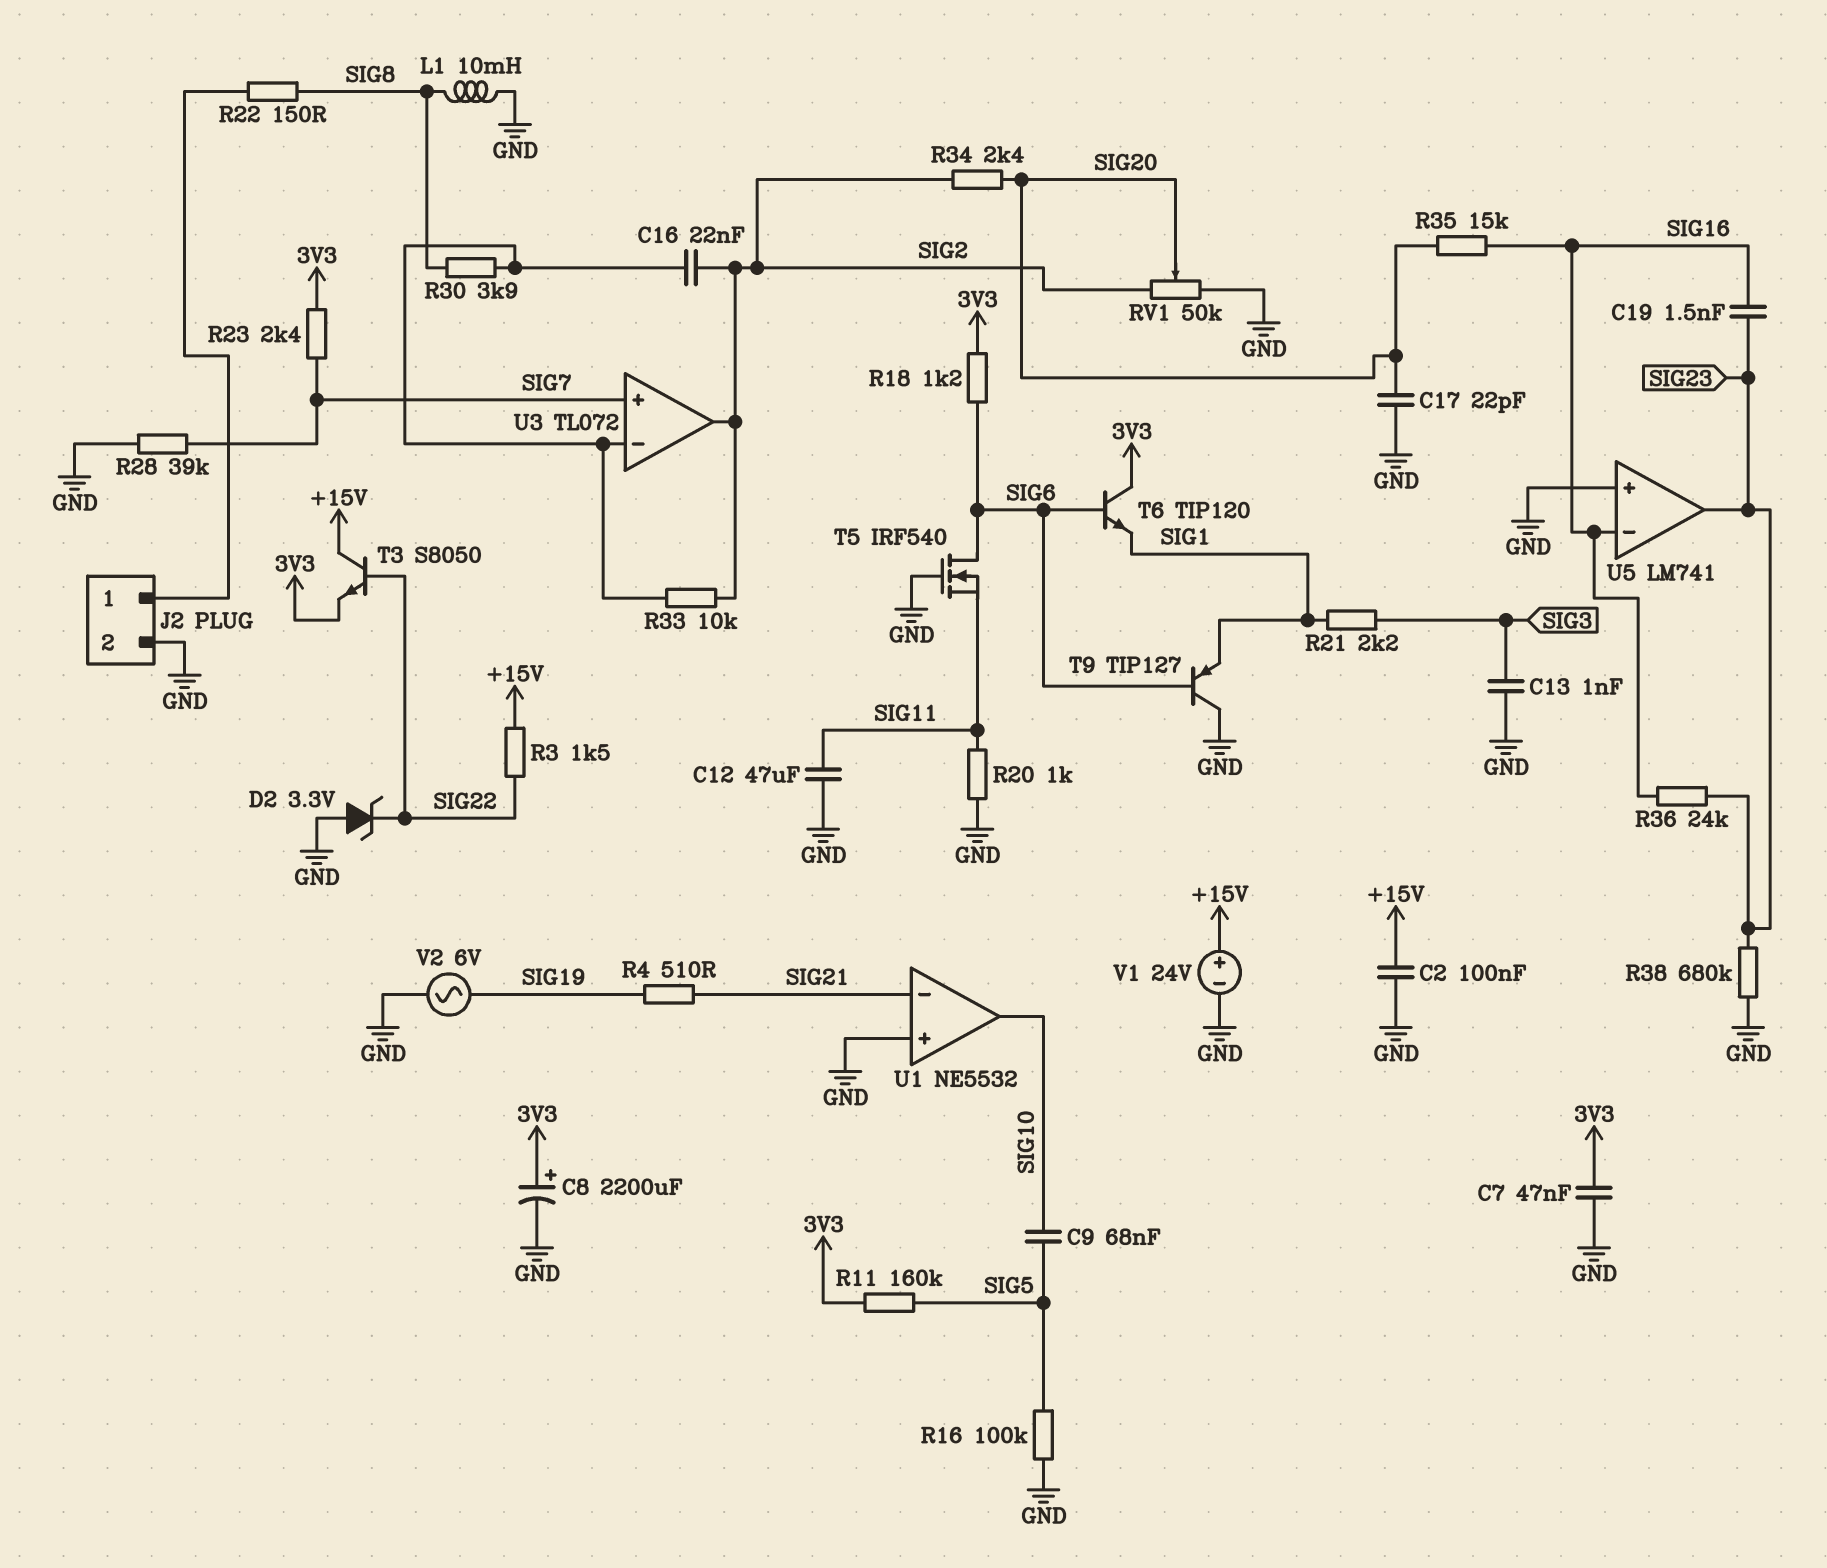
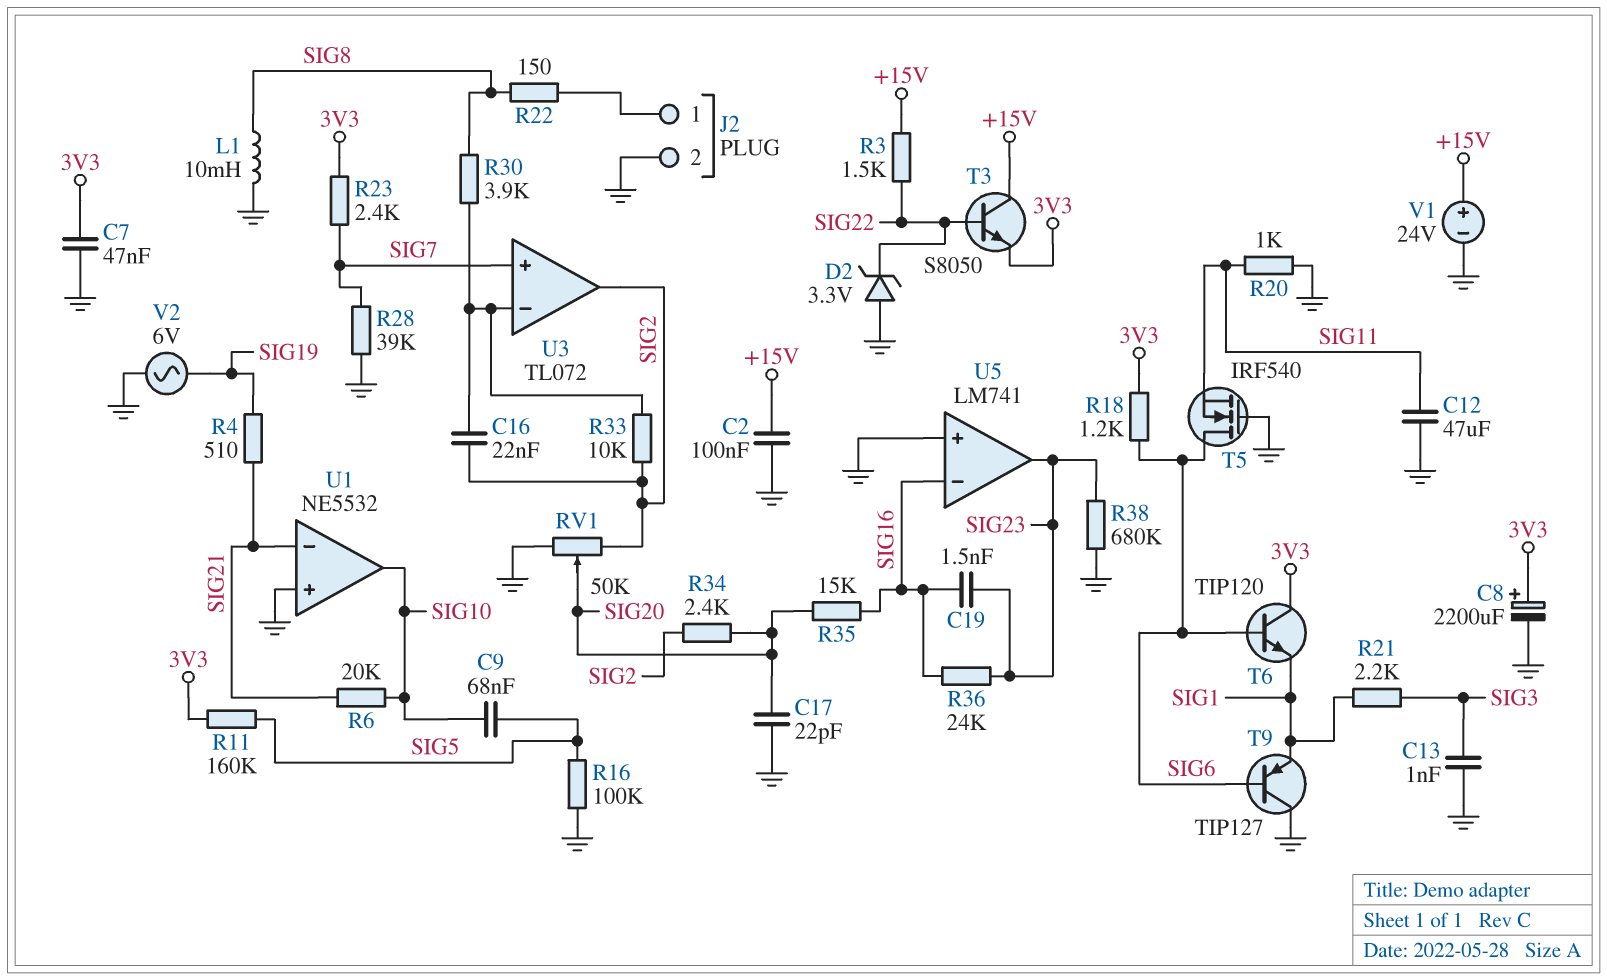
R6: none -> 20k (SIG10, SIG21)

